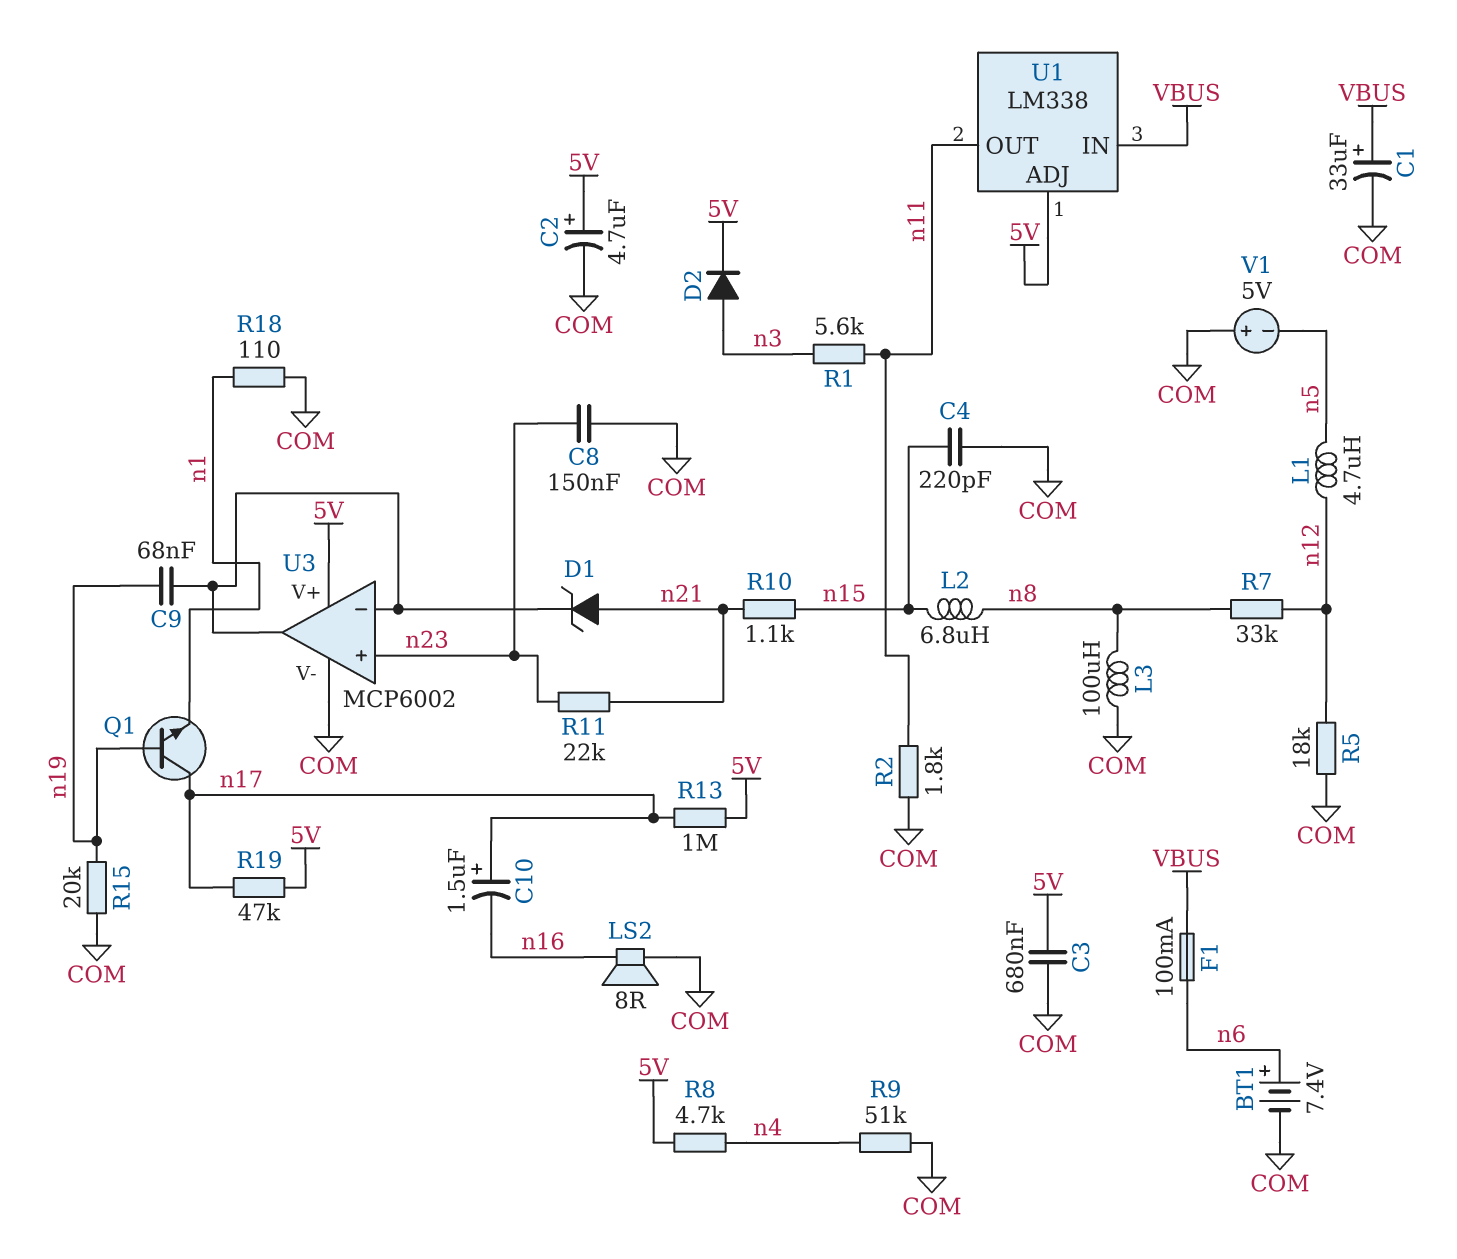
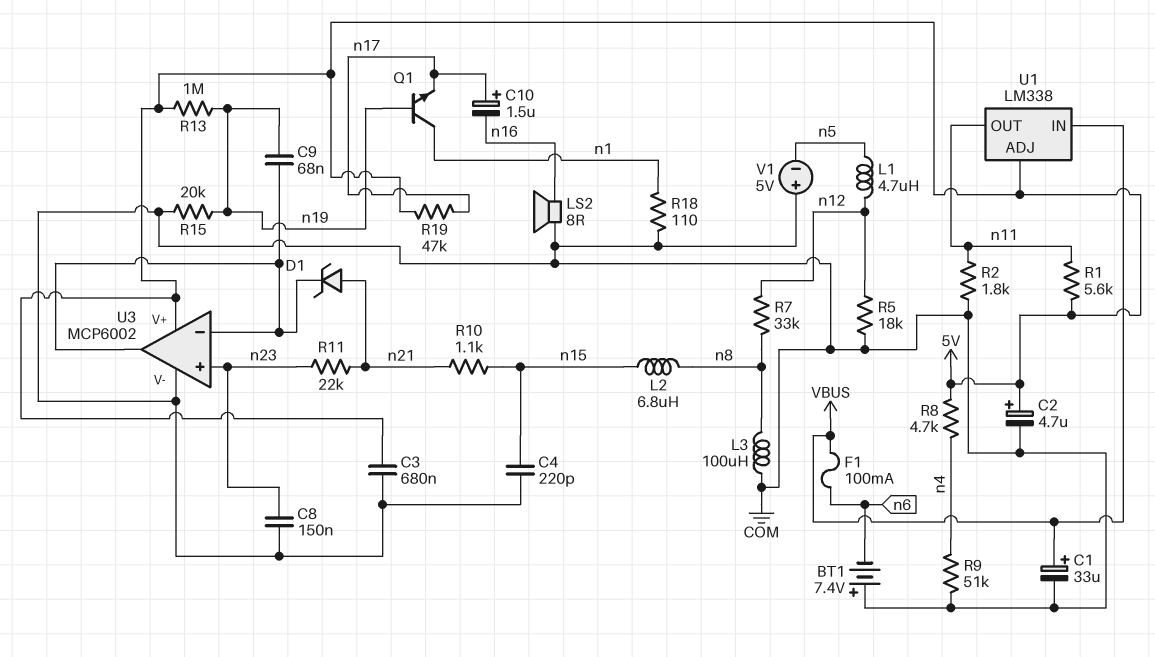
BT1: 7.4V (plus n6, minus COM) -> 7.4V (plus COM, minus n6)
D2: diode (A n3, K 5V) -> none
Q1: NPN (B n19, C n17, E n1) -> NPN (B n19, C n1, E n17)
R1: 5.6k (n3, n11) -> 5.6k (5V, n11)
R13: 1M (5V, n17) -> 1M (5V, n19)

